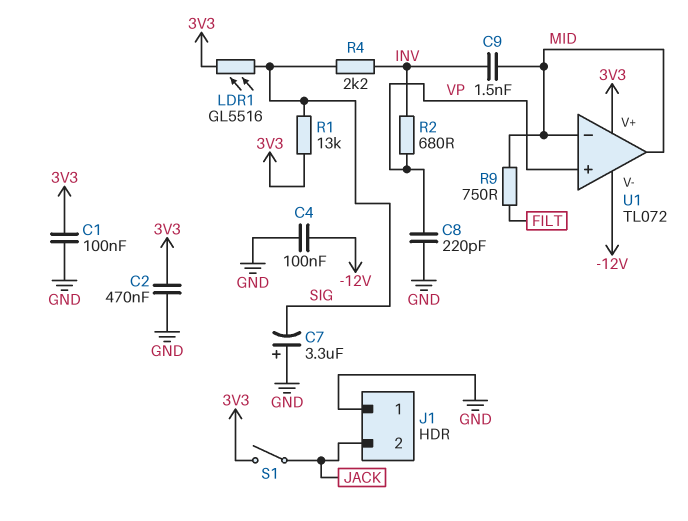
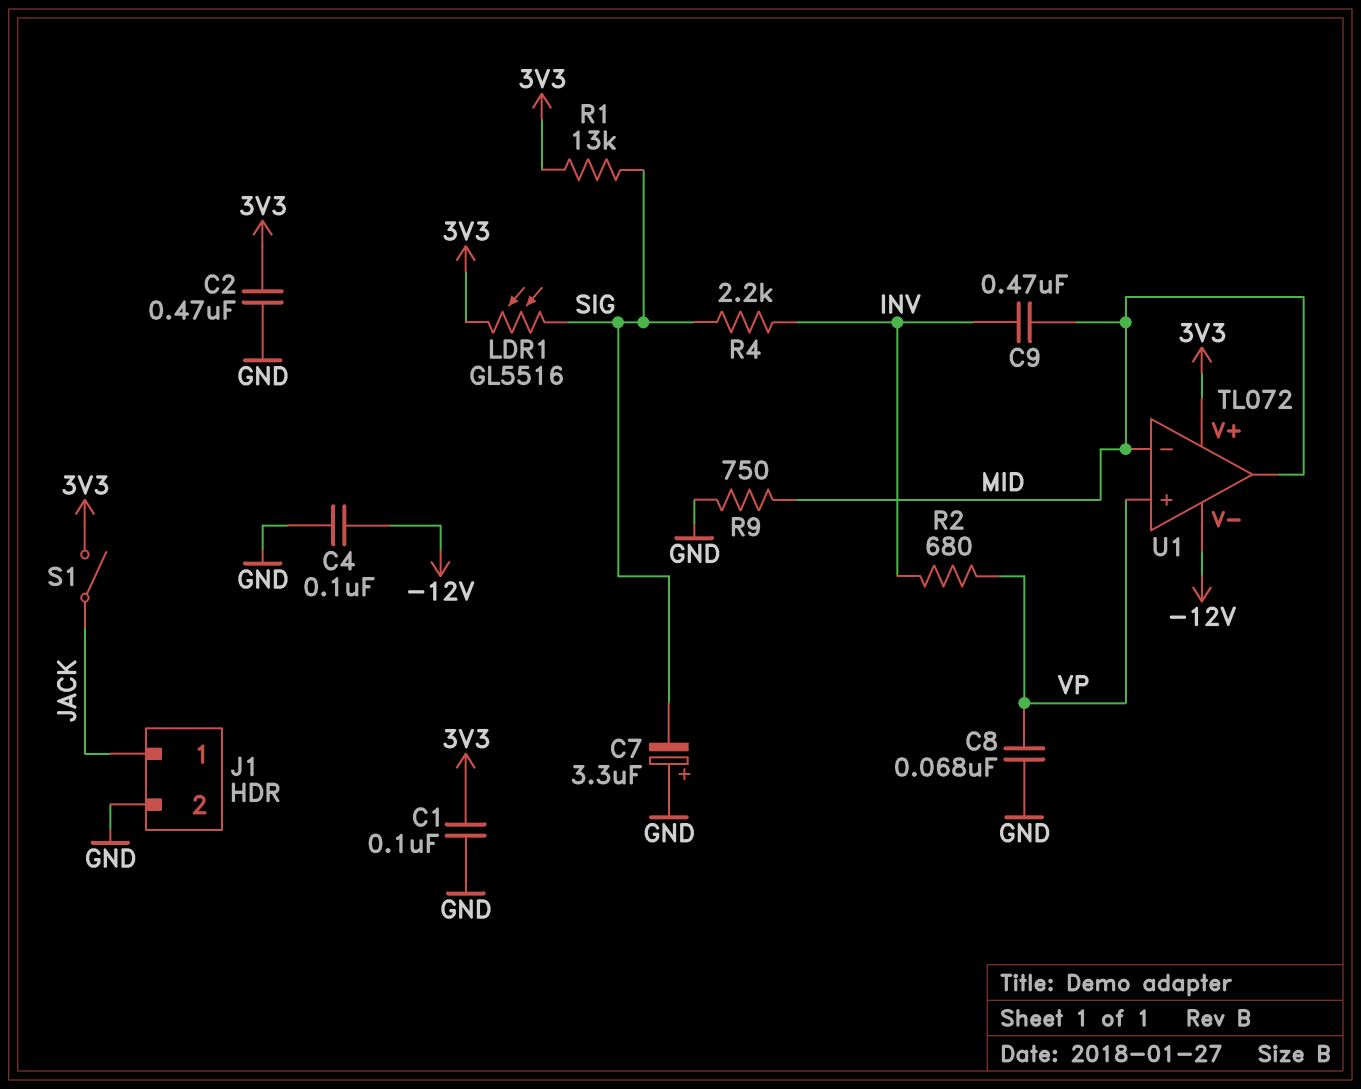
C8: 220pF (GND, VP) -> 68nF (GND, VP)
C9: 1.5nF (INV, MID) -> 470nF (INV, MID)
J1 pin 1: GND -> JACK
J1 pin 2: JACK -> GND
R9: 750 (FILT, MID) -> 750 (GND, MID)

